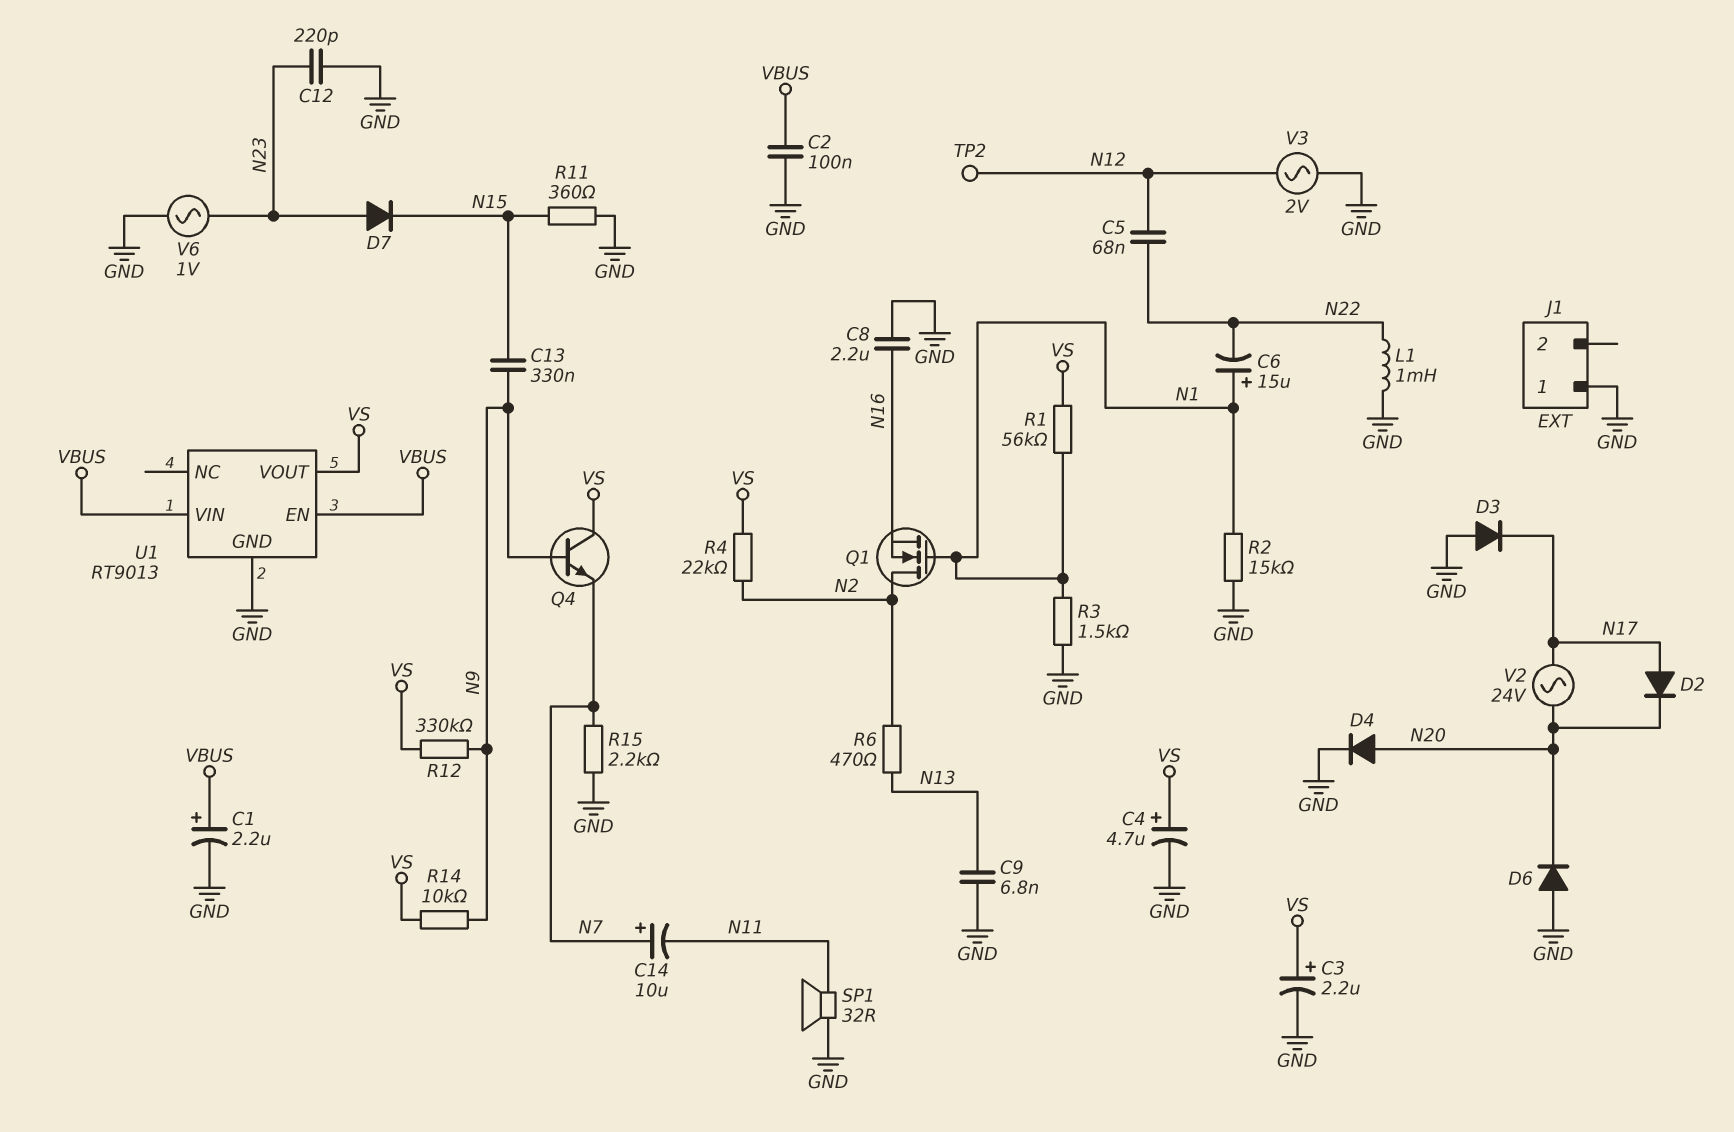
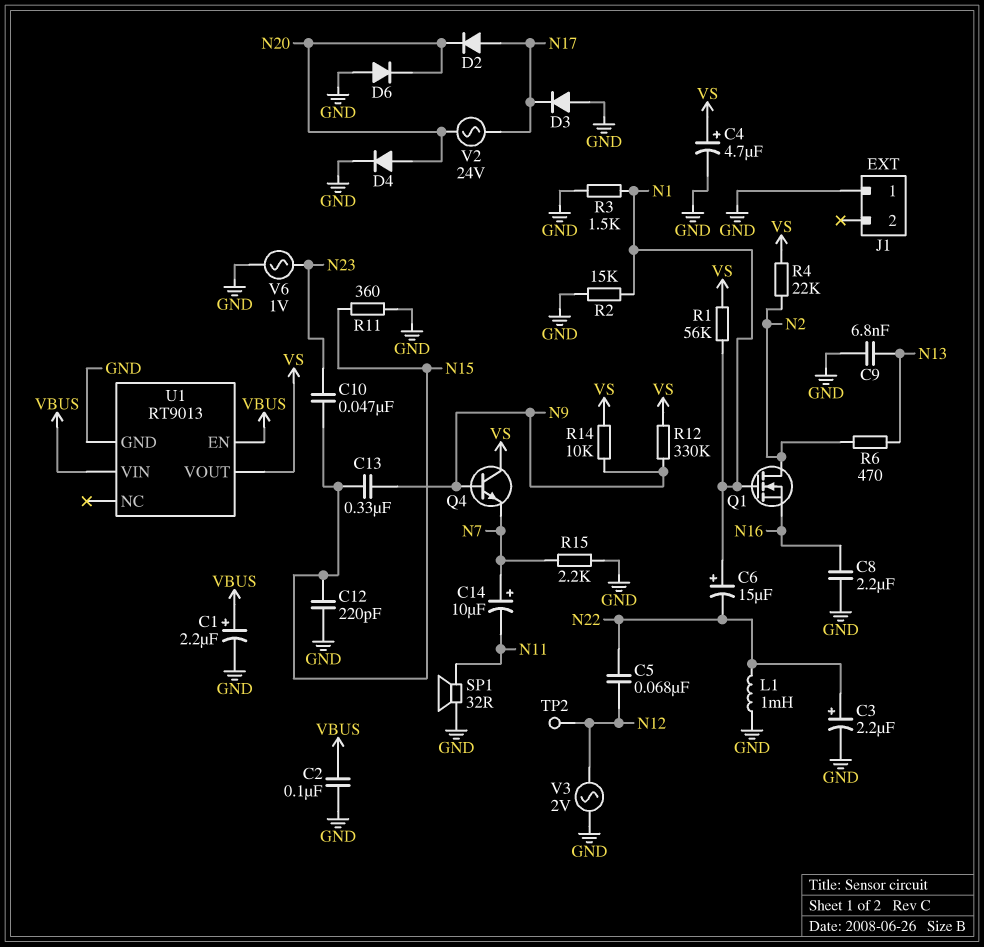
C3: 2.2uF (plus VS, minus GND) -> 2.2uF (plus N22, minus GND)
C10: none -> 47nF (N15, N23)
C12: 220pF (GND, N23) -> 220pF (GND, N15)
D7: diode (A N23, K N15) -> none

